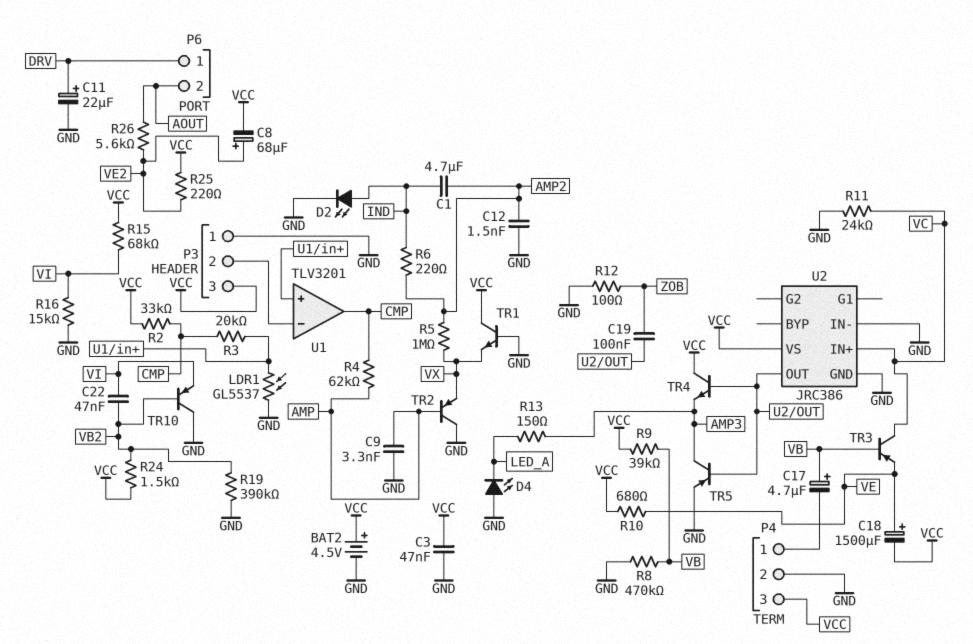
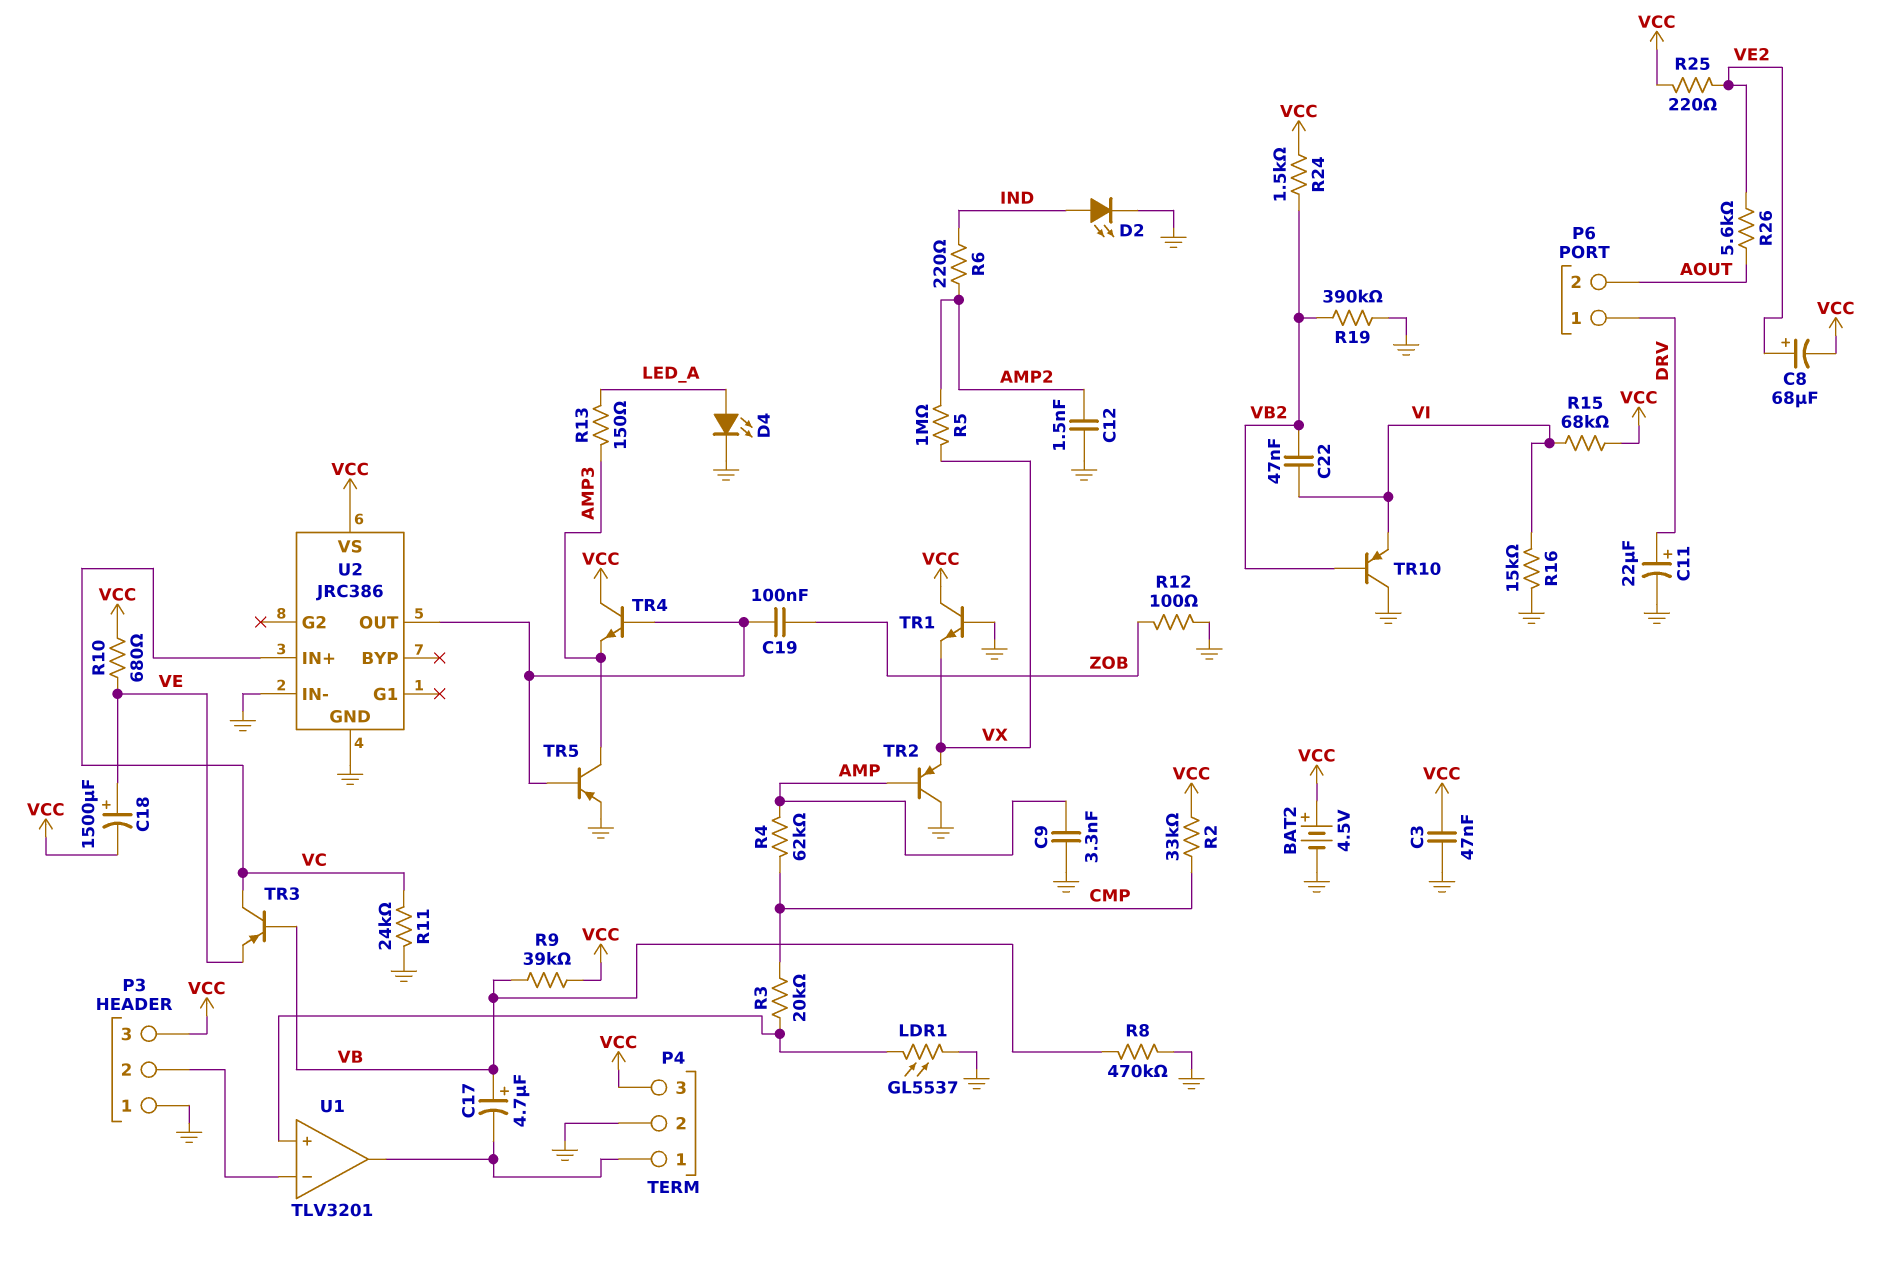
C1: 4.7uF (AMP2, IND) -> none
D4: LED (A GND, K LED_A) -> LED (A LED_A, K GND)
U1 pin out: CMP -> P4/1

